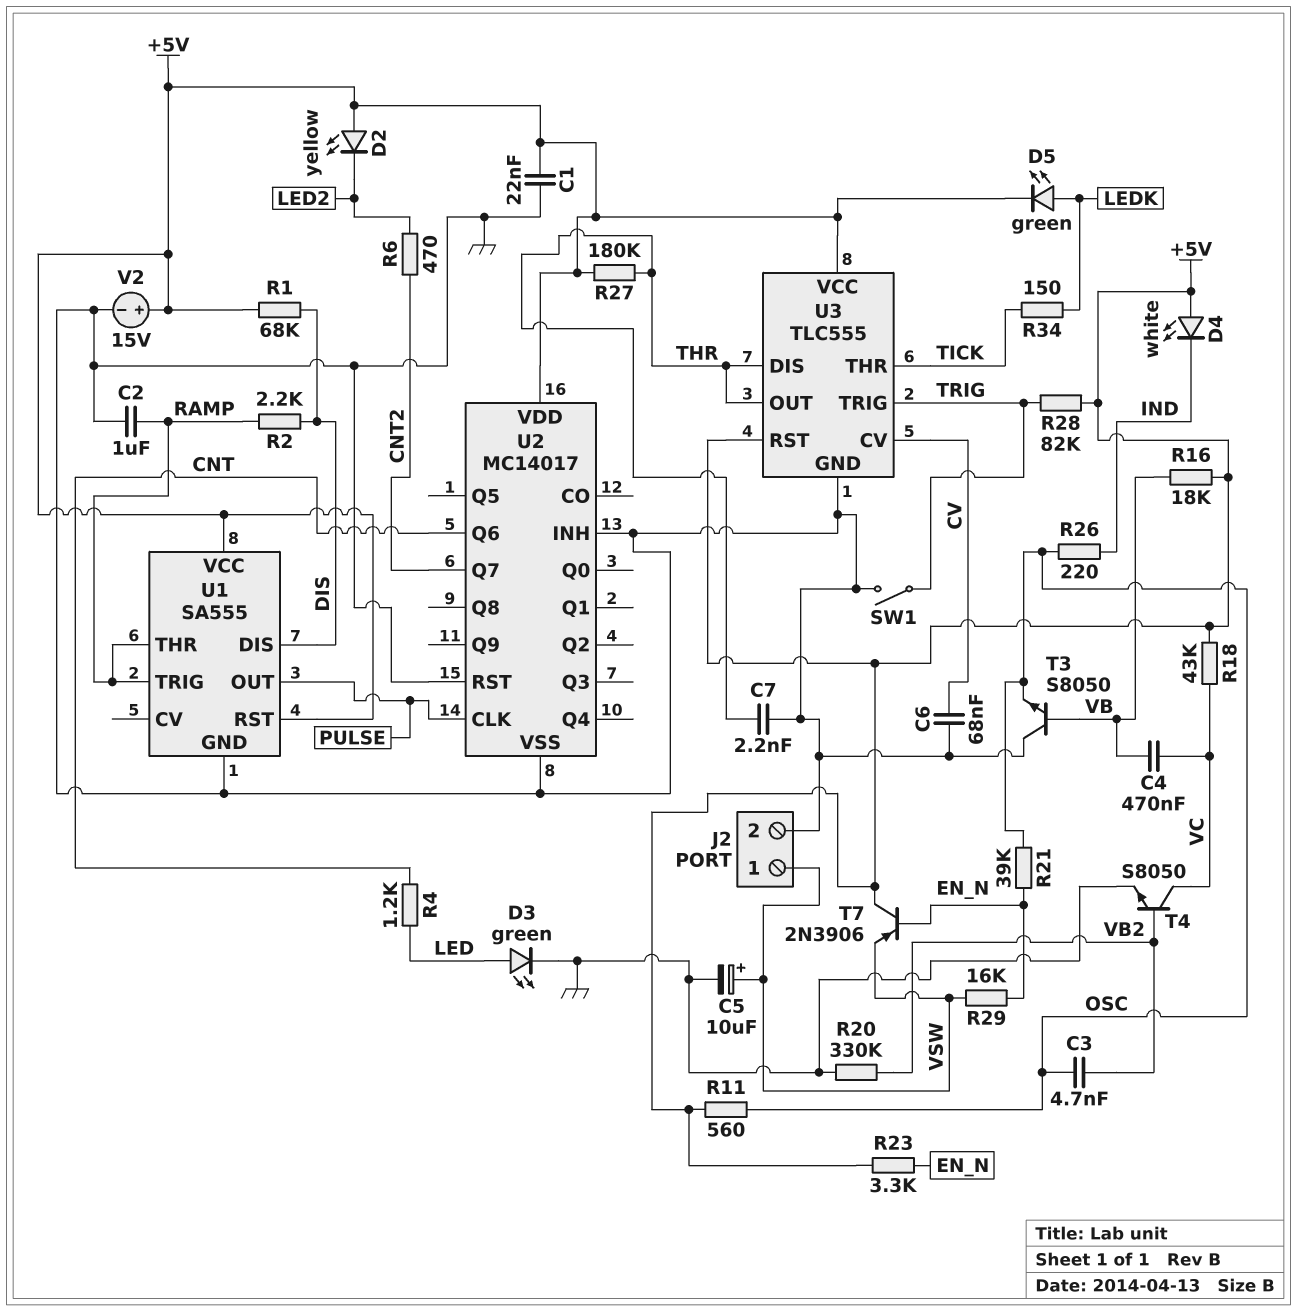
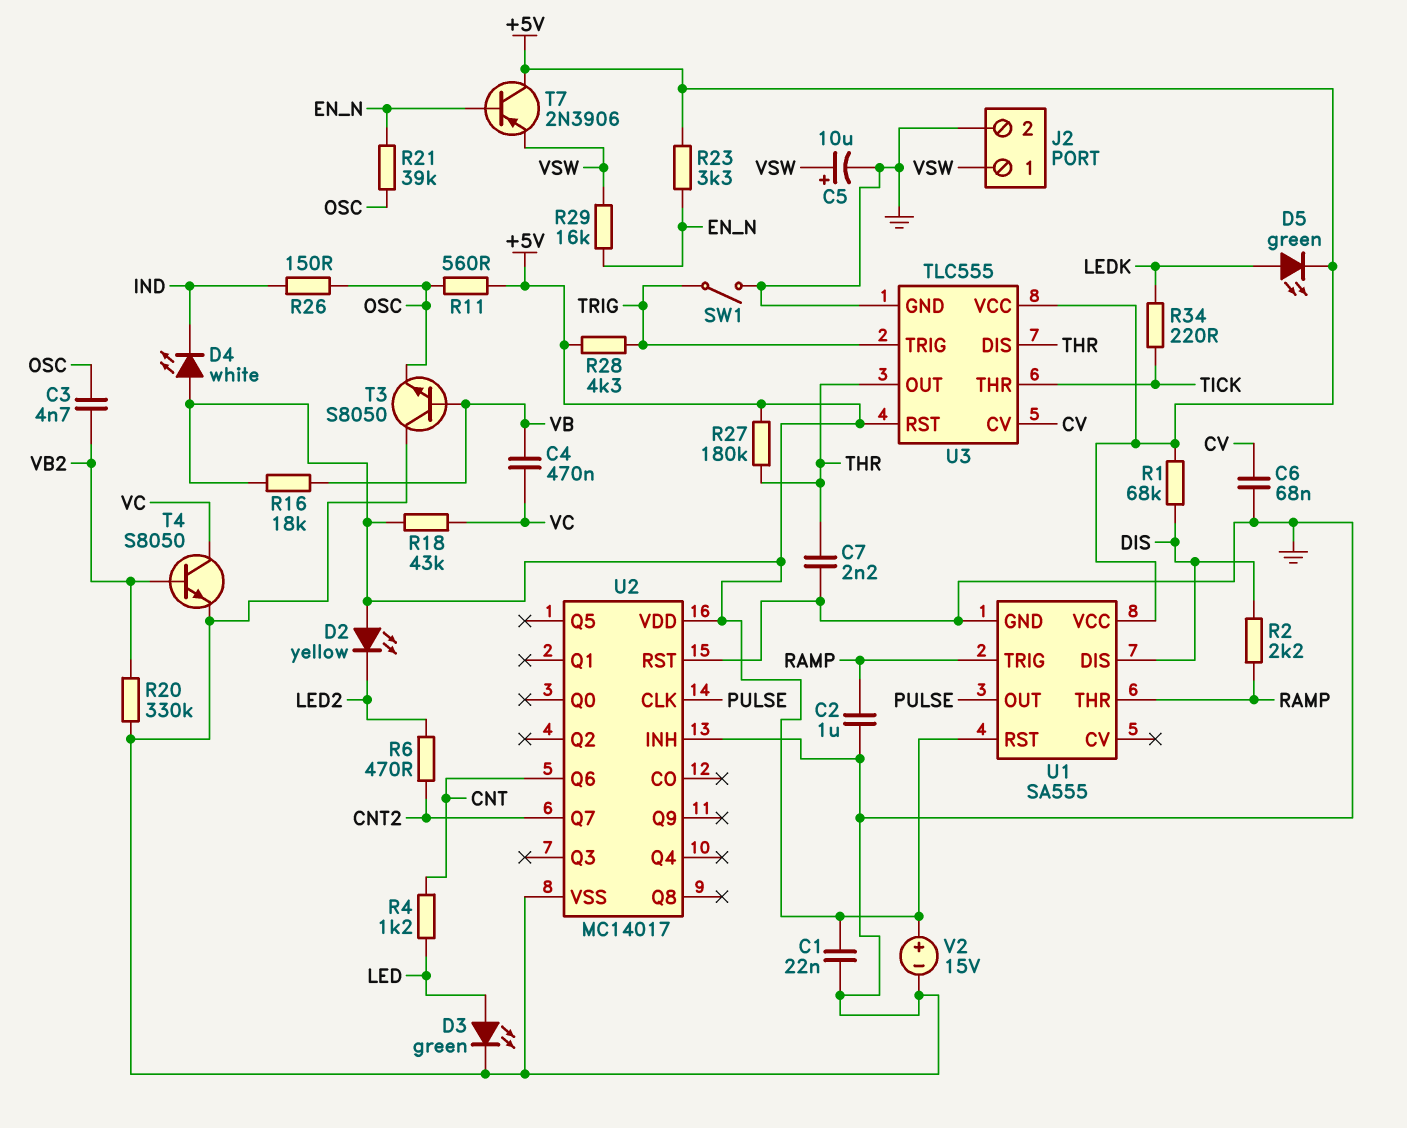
R26: 220 (IND, OSC) -> 150 (IND, OSC)
R28: 82k (+5V, TRIG) -> 4.3k (+5V, TRIG)
R34: 150 (LEDK, TICK) -> 220 (LEDK, TICK)

